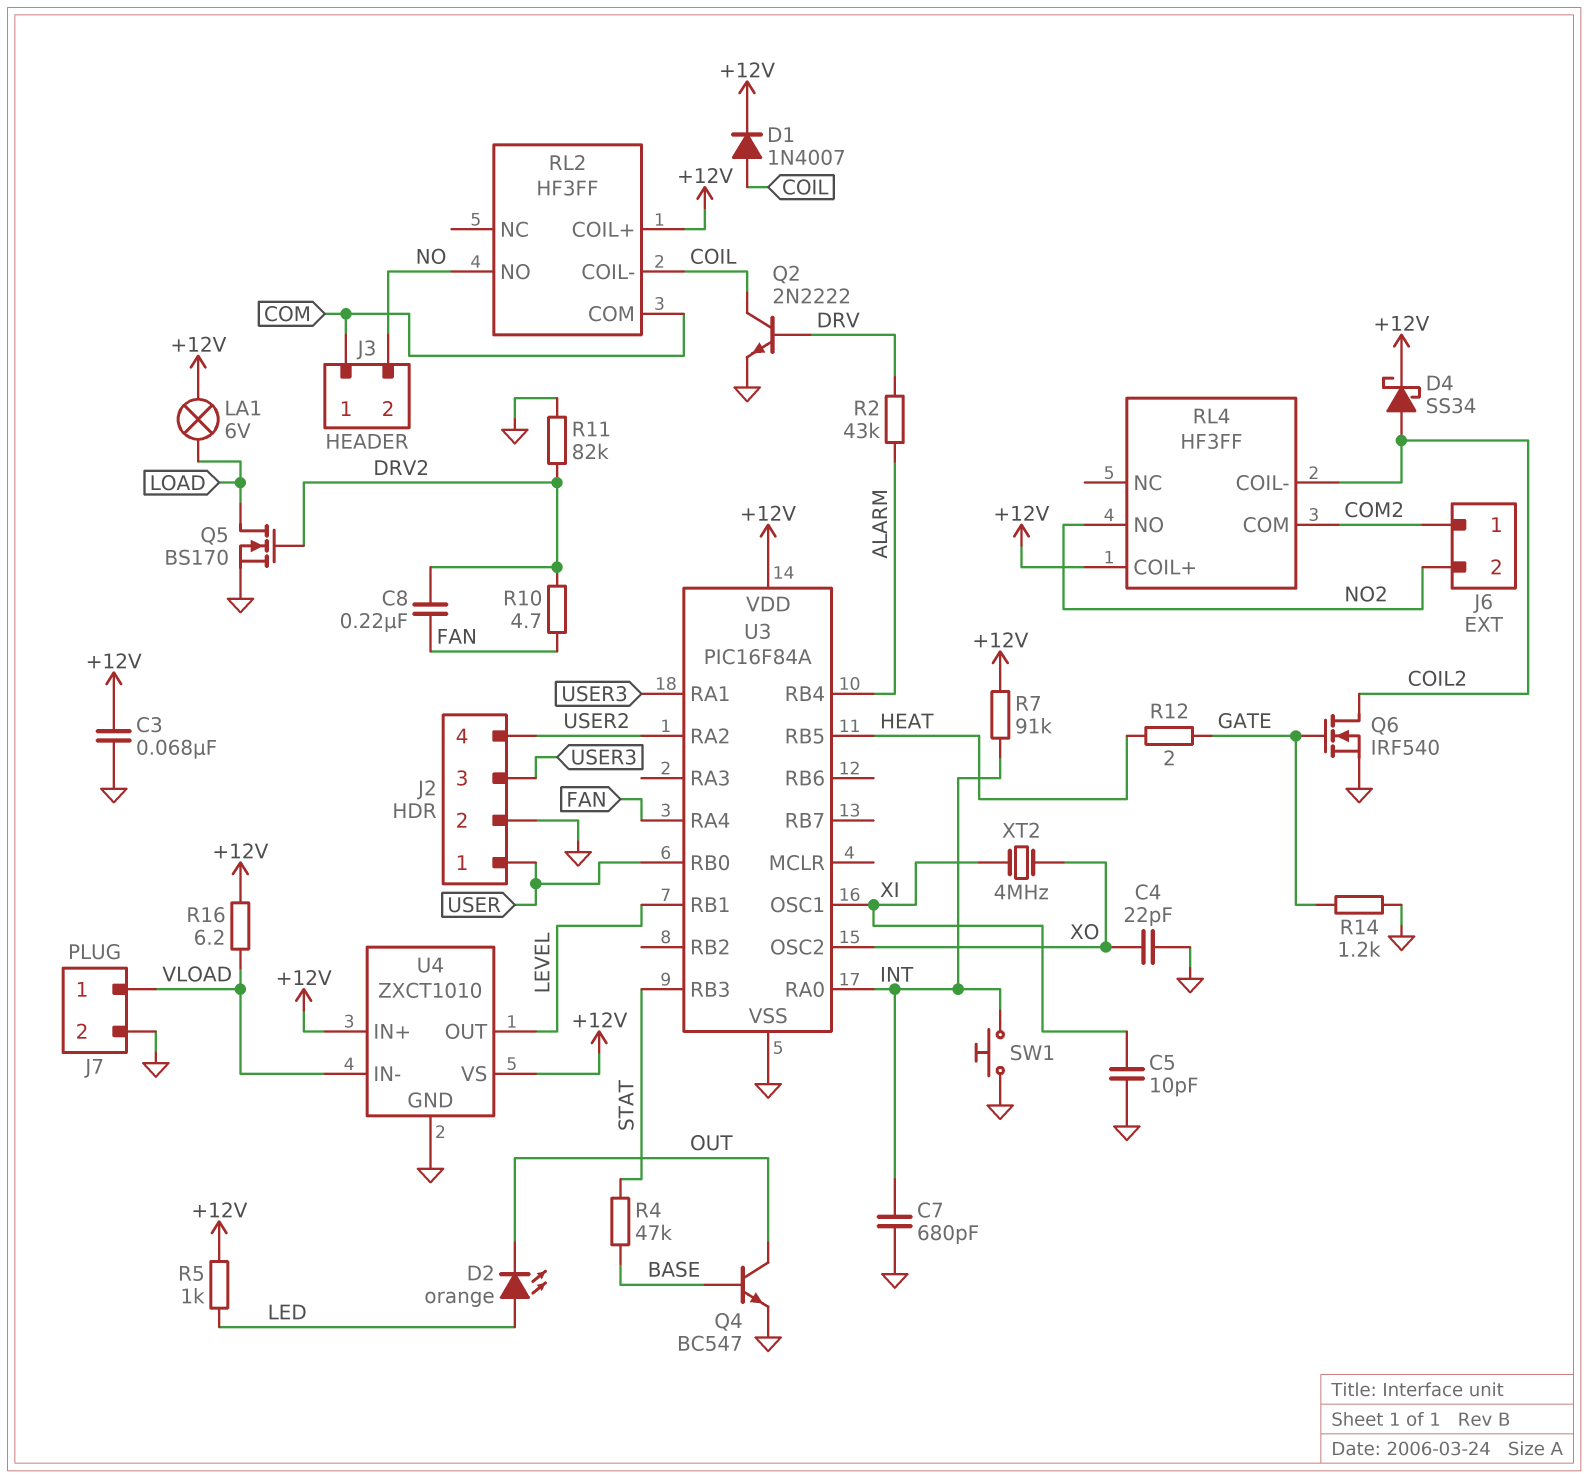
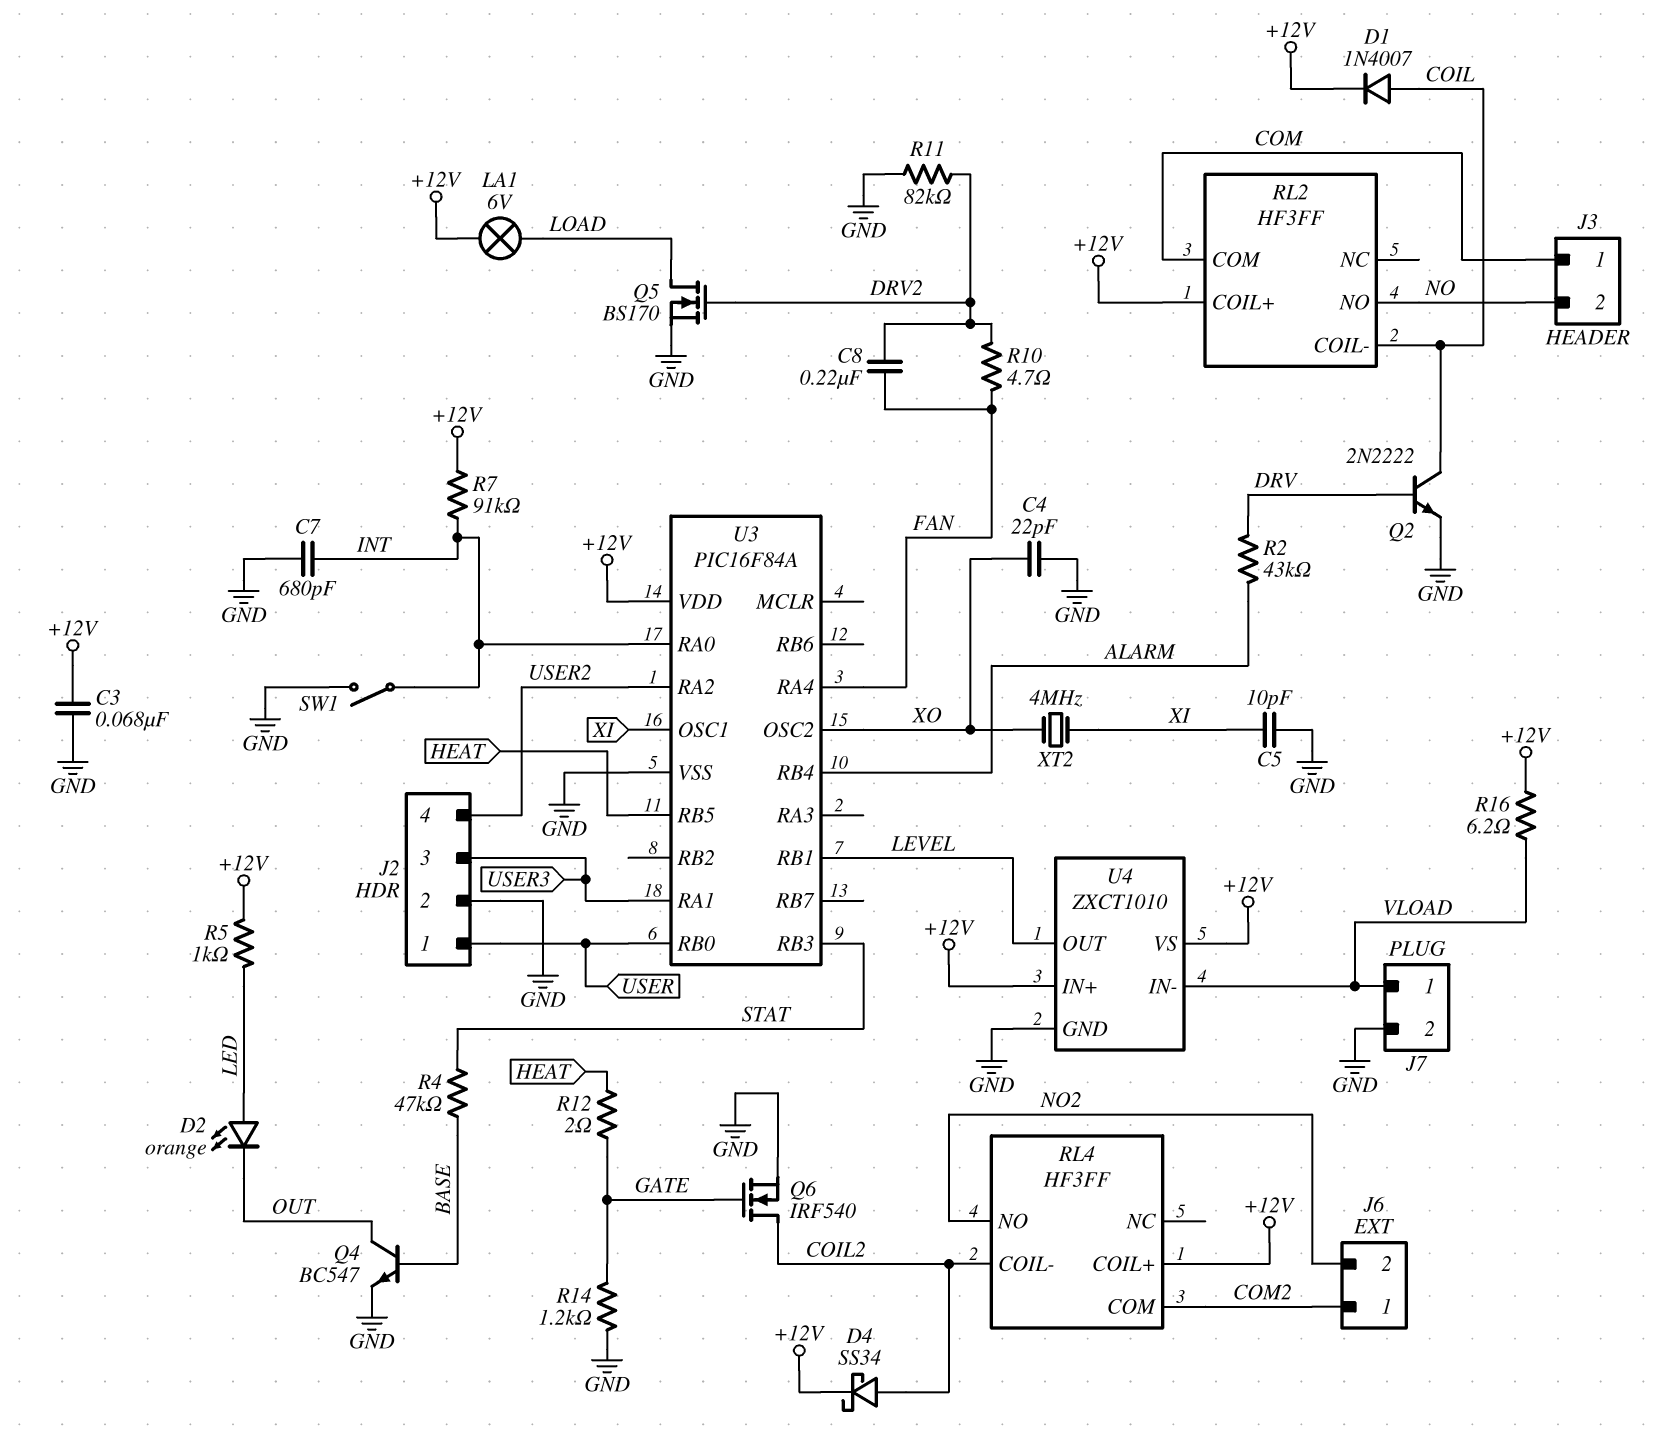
SW1: button (GND, INT) -> switch (GND, INT)

